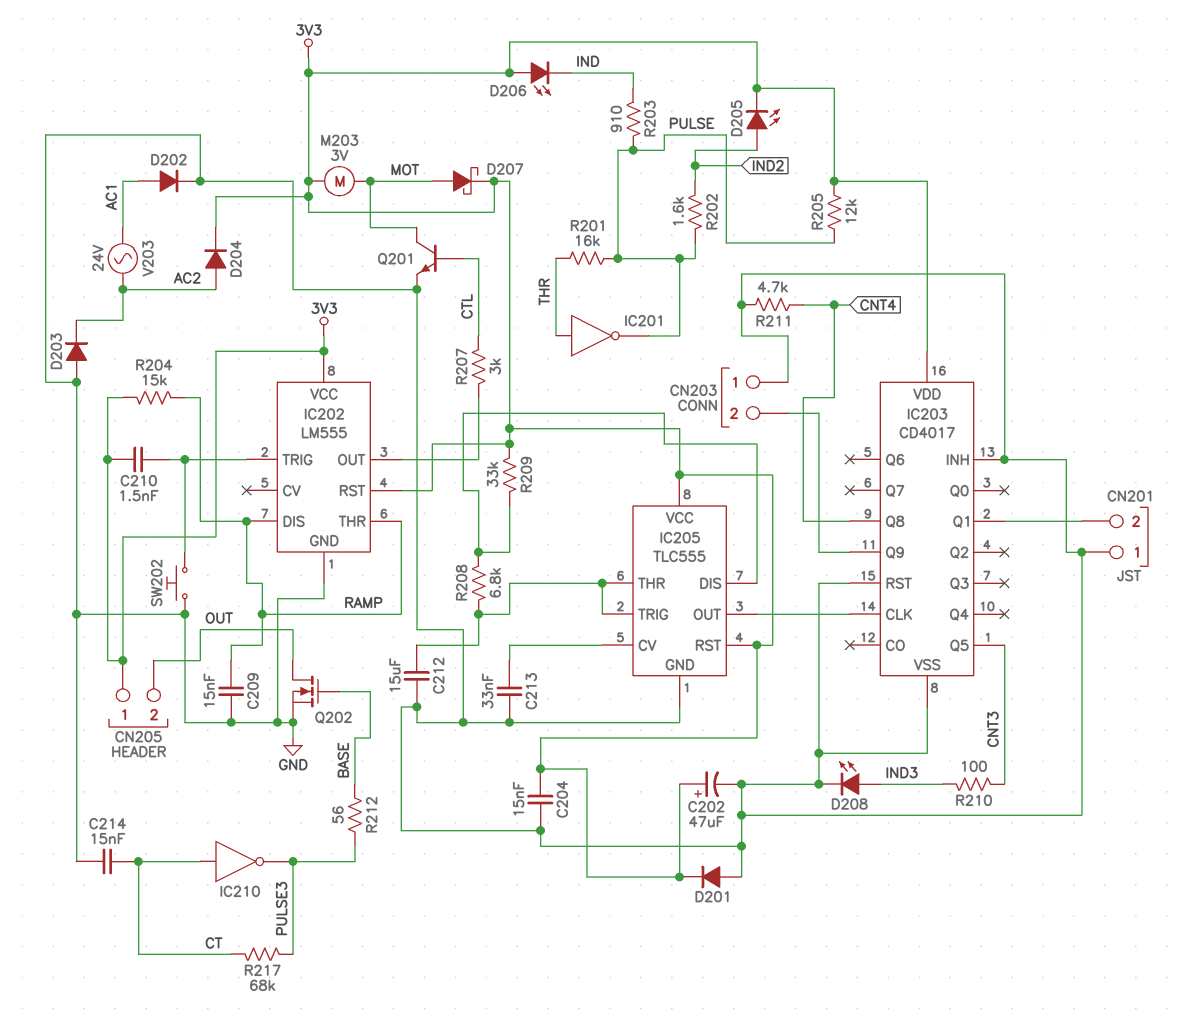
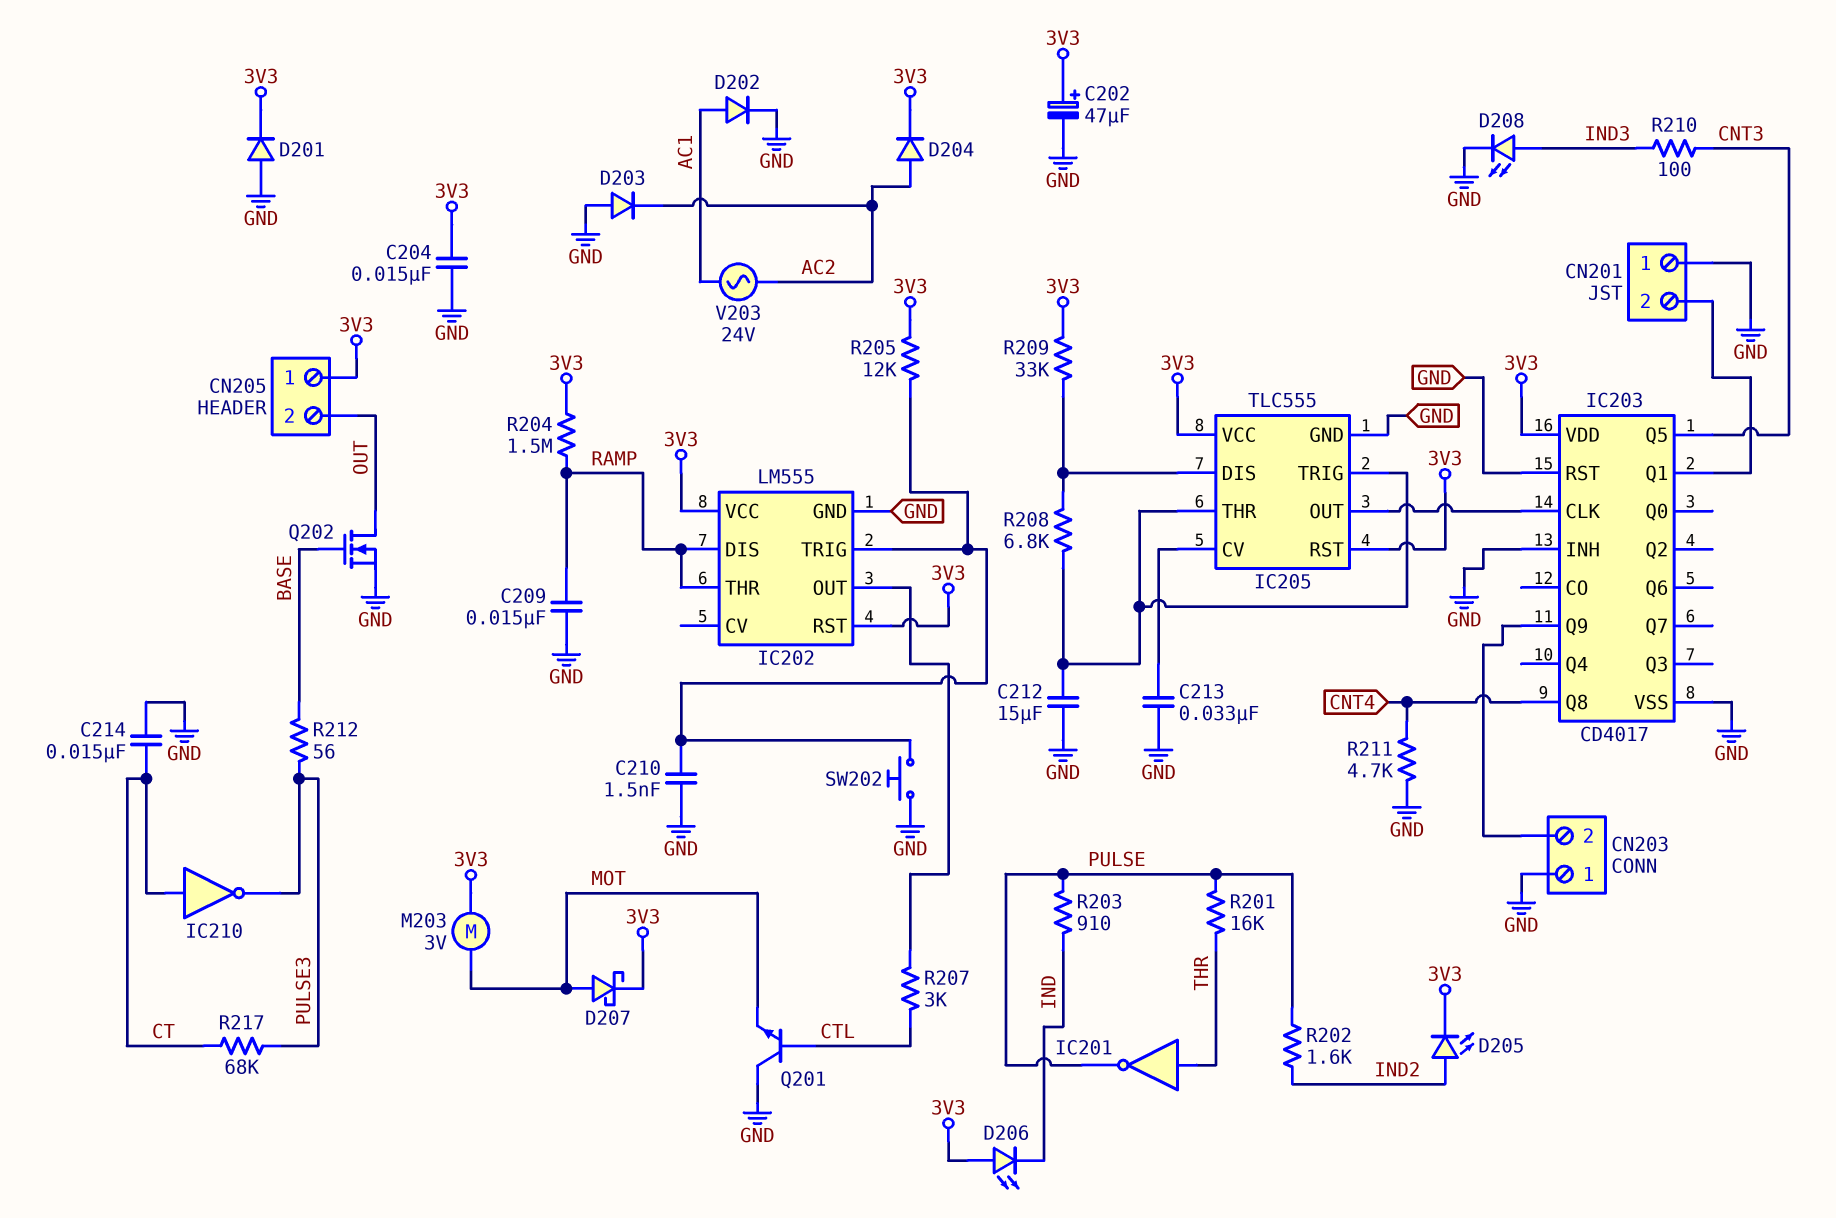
C210: 1.5nF (3V3, IC202/TRIG) -> 1.5nF (GND, IC202/TRIG)
Q201: NPN (B CTL, C MOT, E GND) -> NPN (B CTL, C GND, E MOT)
R204: 15k (3V3, RAMP) -> 1.5M (3V3, RAMP)
R205: 12k (3V3, PULSE) -> 12k (3V3, IC202/TRIG)

